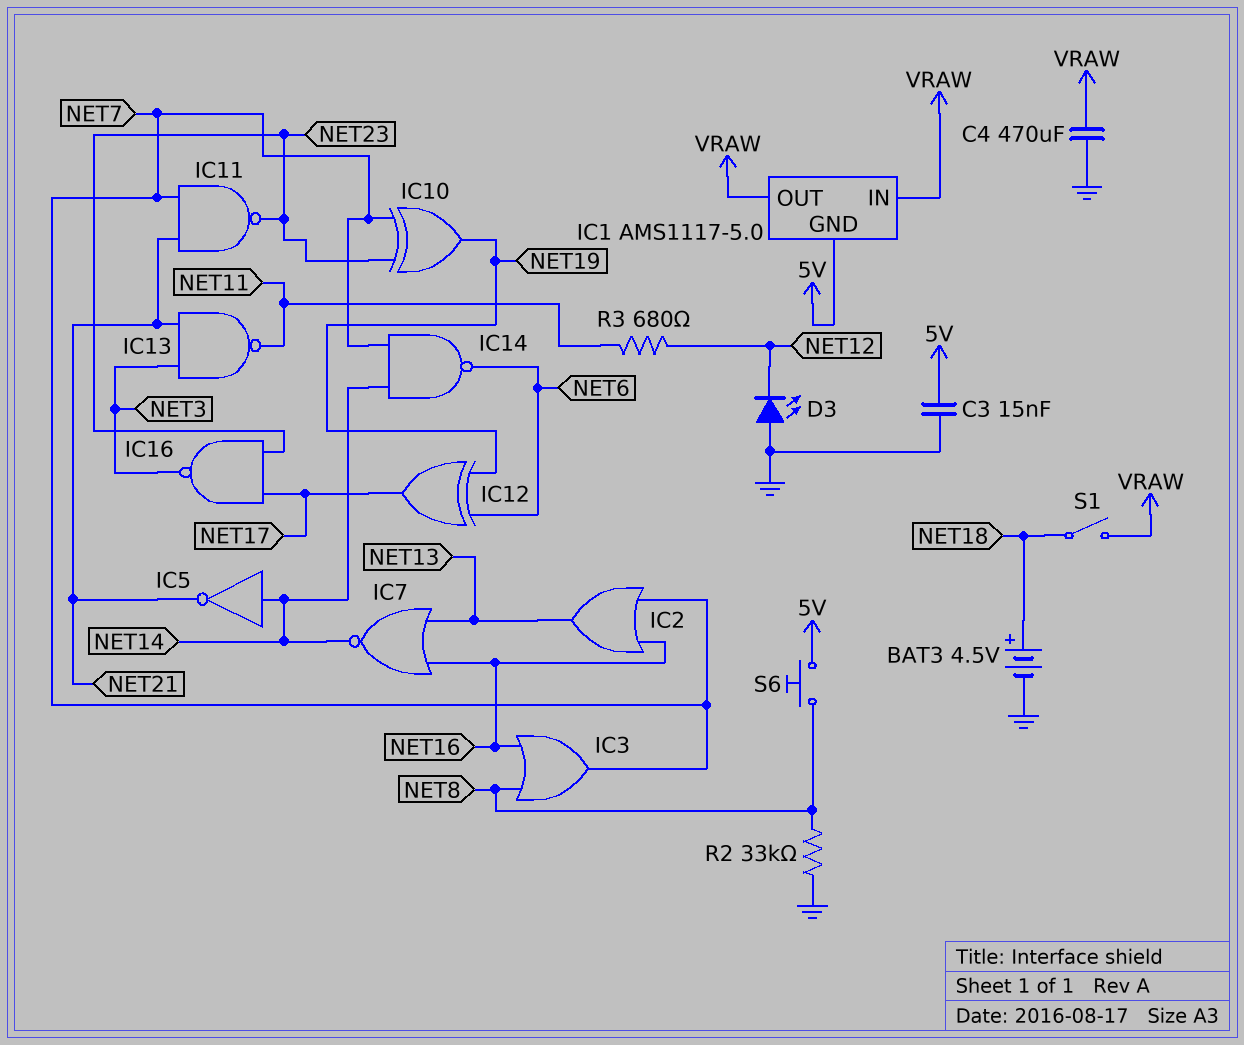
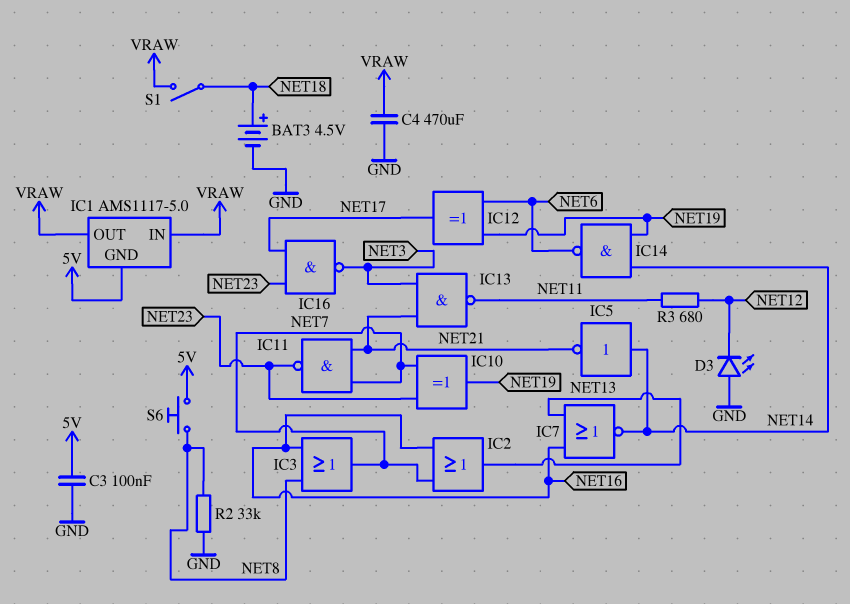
C3: 15nF (5V, GND) -> 100nF (5V, GND)
IC14: NAND (in NET7, in NET14, out NET6) -> NAND (in NET14, in NET19, out NET6)

